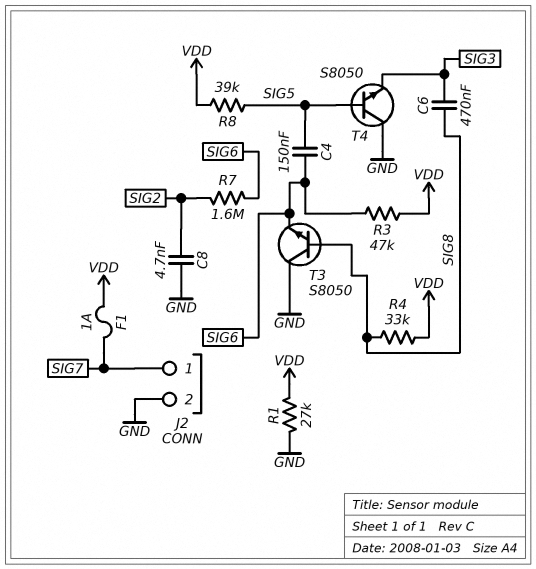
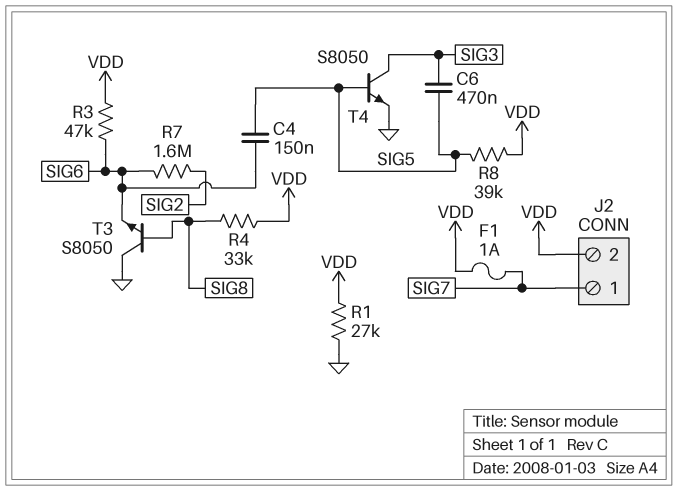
C6: 470nF (SIG3, SIG8) -> 470nF (SIG3, SIG5)
C8: 4.7nF (GND, SIG2) -> none
J2 pin 2: GND -> VDD
T4: NPN S8050 (B SIG5, C GND, E SIG3) -> NPN S8050 (B SIG5, C SIG3, E GND)

